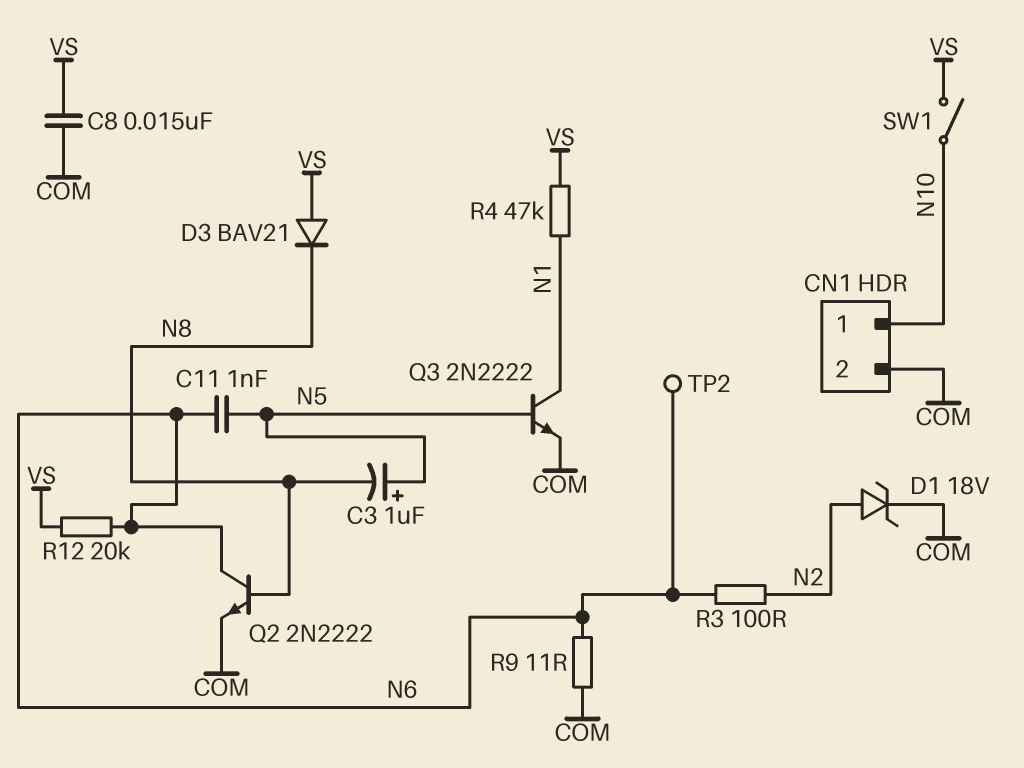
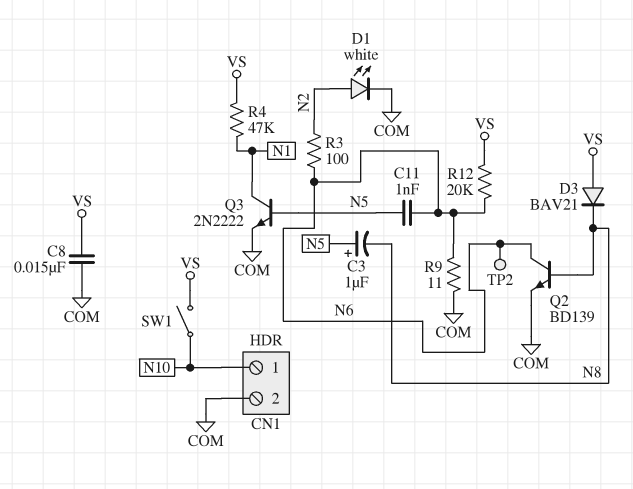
D1: zener 18V (A N2, K COM) -> LED white (A N2, K COM)
Q2: NPN 2N2222 (B N8, C N6, E COM) -> NPN BD139 (B N8, C N6, E COM)

